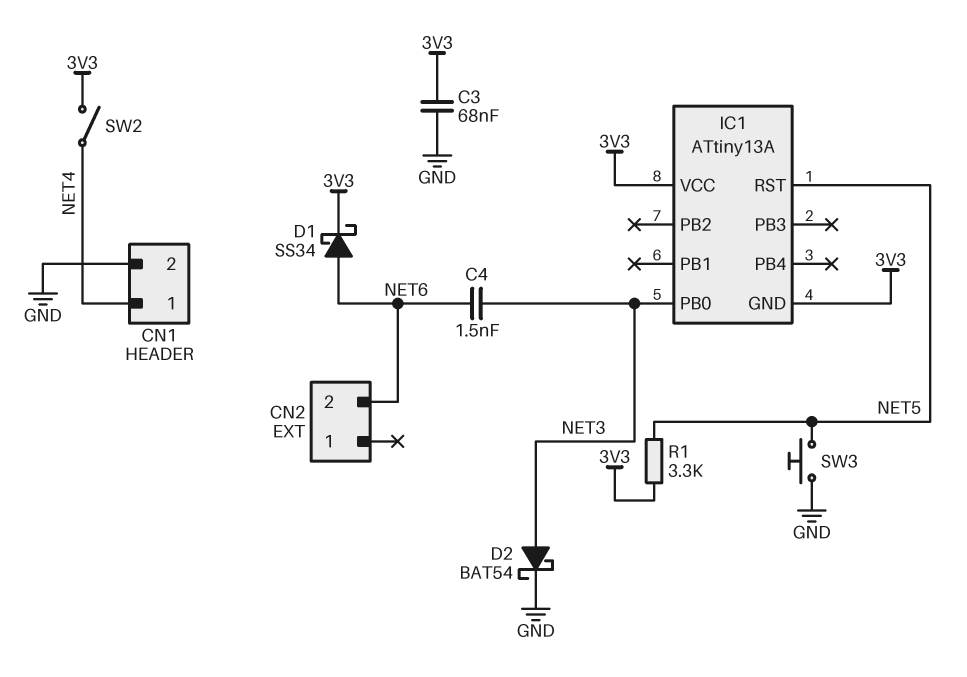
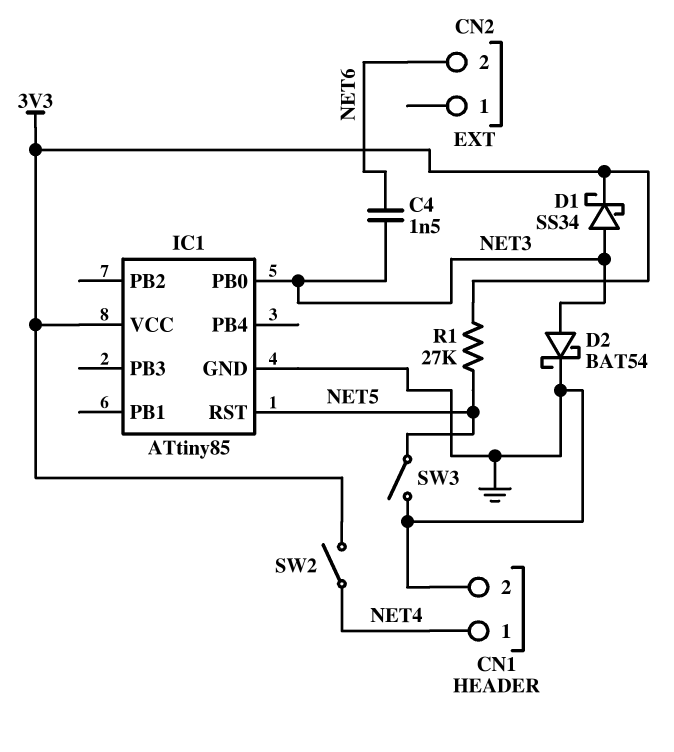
C3: 68nF (3V3, GND) -> none
D1: schottky SS34 (A NET6, K 3V3) -> schottky SS34 (A NET3, K 3V3)
IC1: ATtiny13A -> ATtiny85
IC1 pin GND: 3V3 -> GND
R1: 3.3k (3V3, NET5) -> 27k (3V3, NET5)
SW3: button (GND, NET5) -> switch (GND, NET5)

